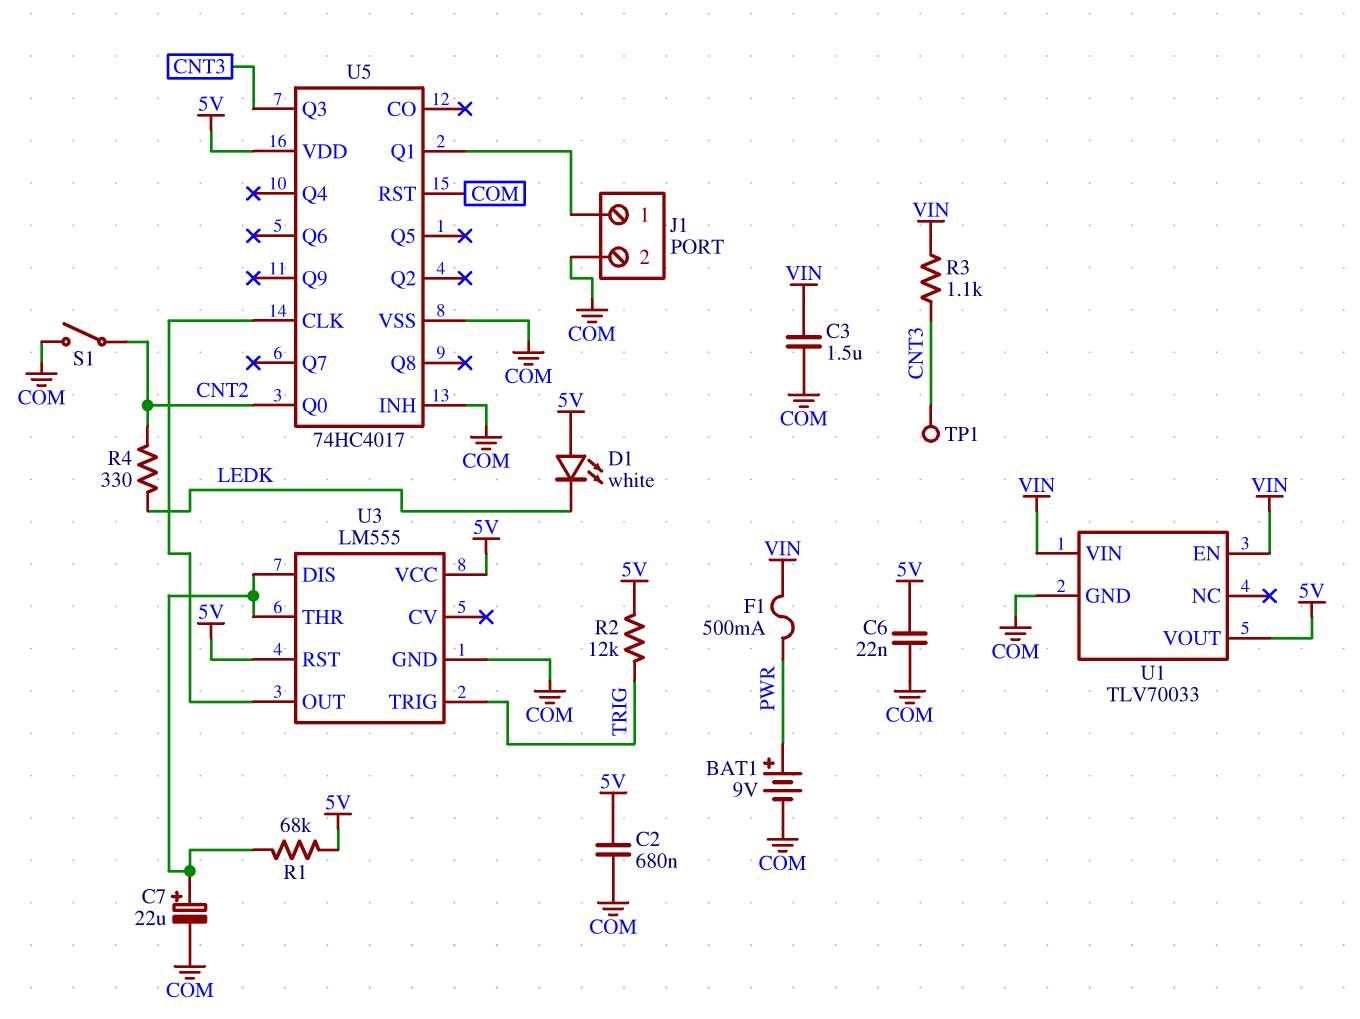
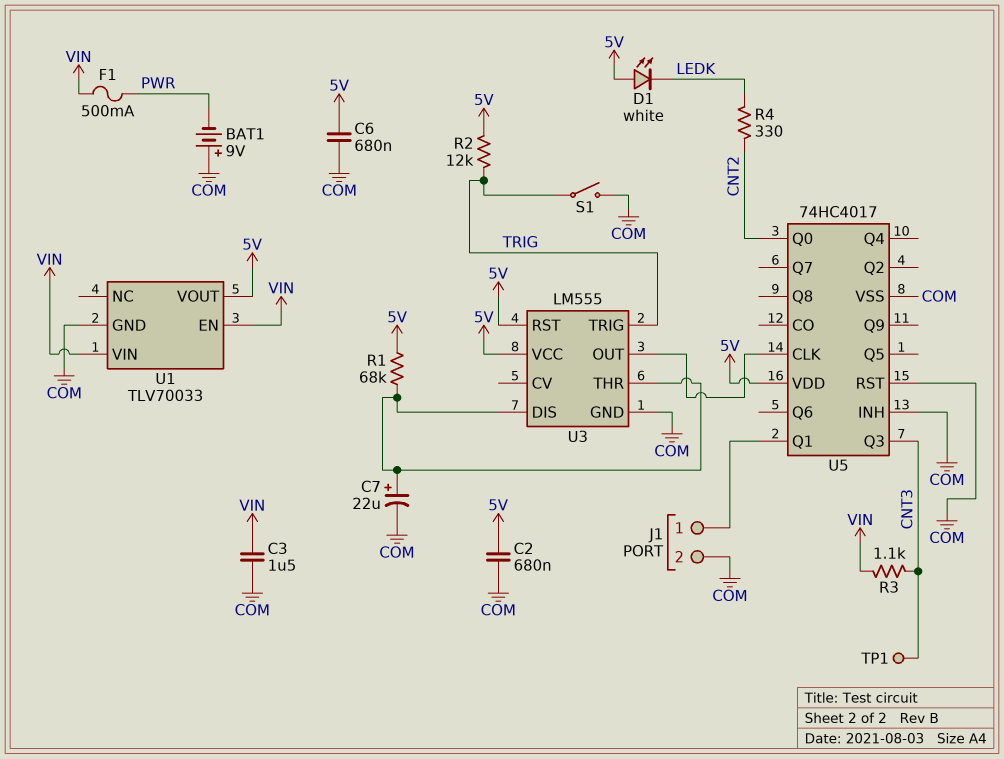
BAT1: 9V (plus PWR, minus COM) -> 9V (plus COM, minus PWR)
C6: 22nF (5V, COM) -> 680nF (5V, COM)
S1: switch (CNT2, COM) -> switch (COM, TRIG)

